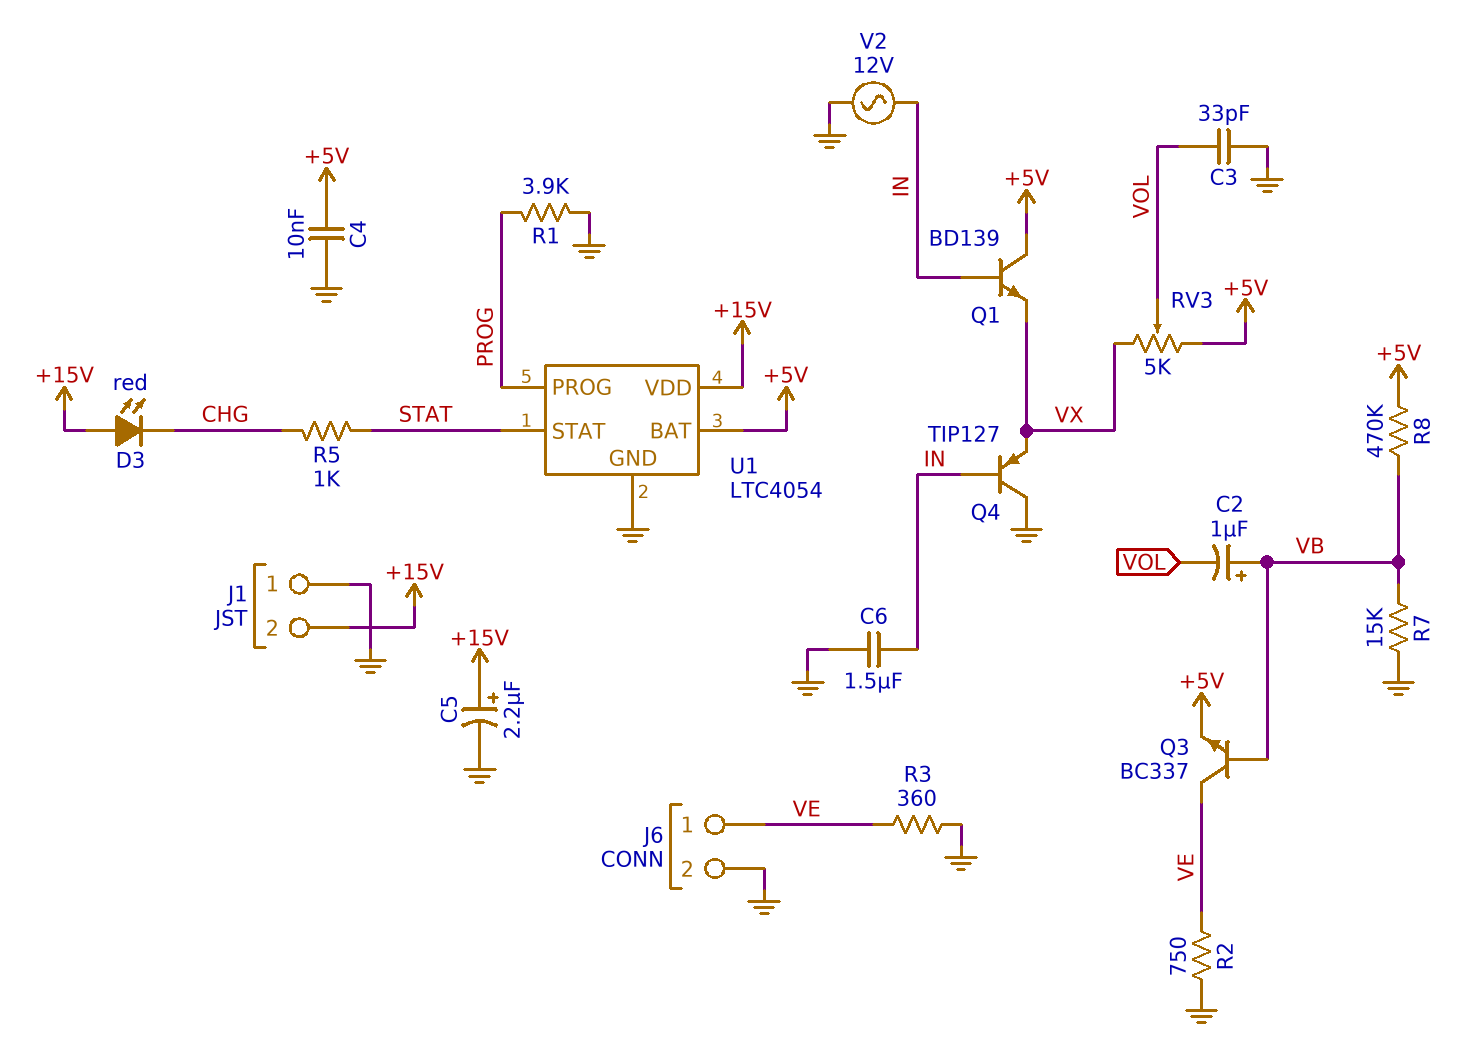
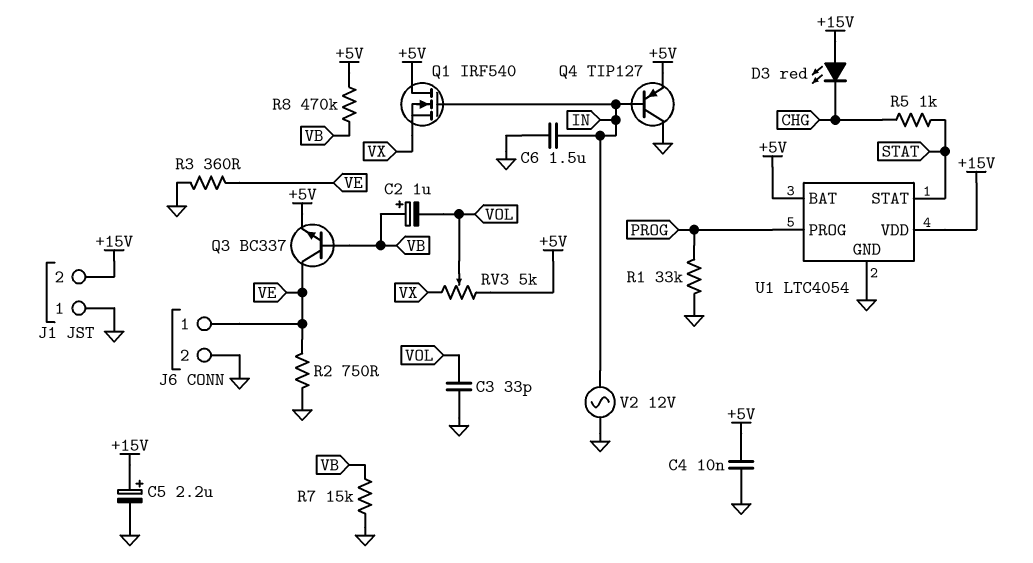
Q1: NPN BD139 (B IN, C +5V, E VX) -> NMOS IRF540 (G IN, D +5V, S VX)
Q4: PNP TIP127 (B IN, C GND, E VX) -> PNP TIP127 (B IN, C GND, E +5V)
R1: 3.9k (GND, PROG) -> 33k (GND, PROG)

